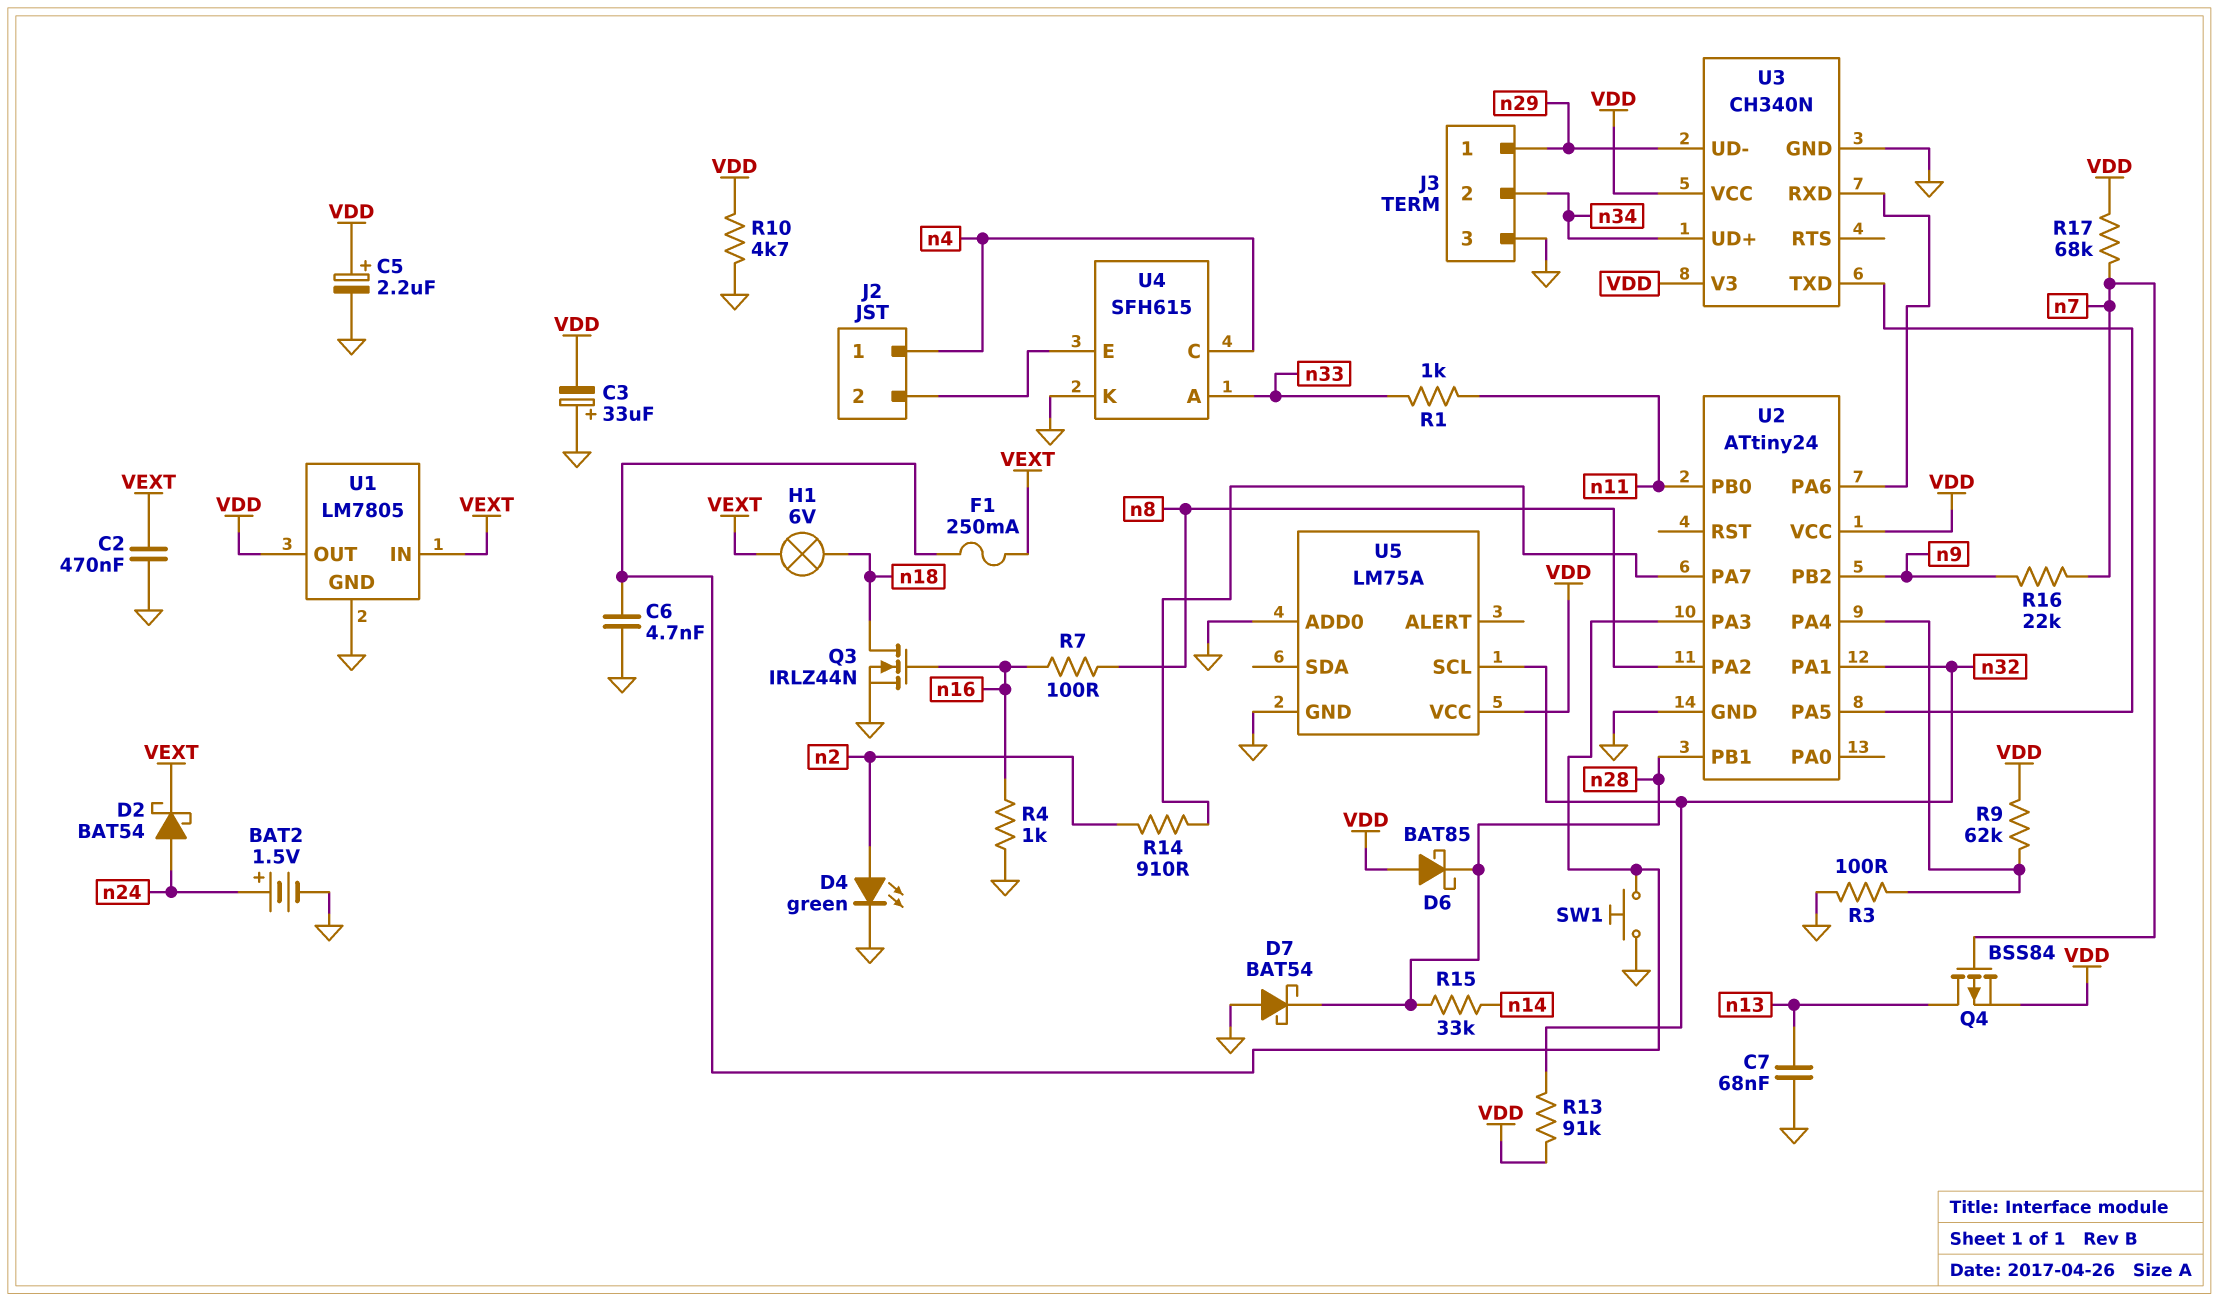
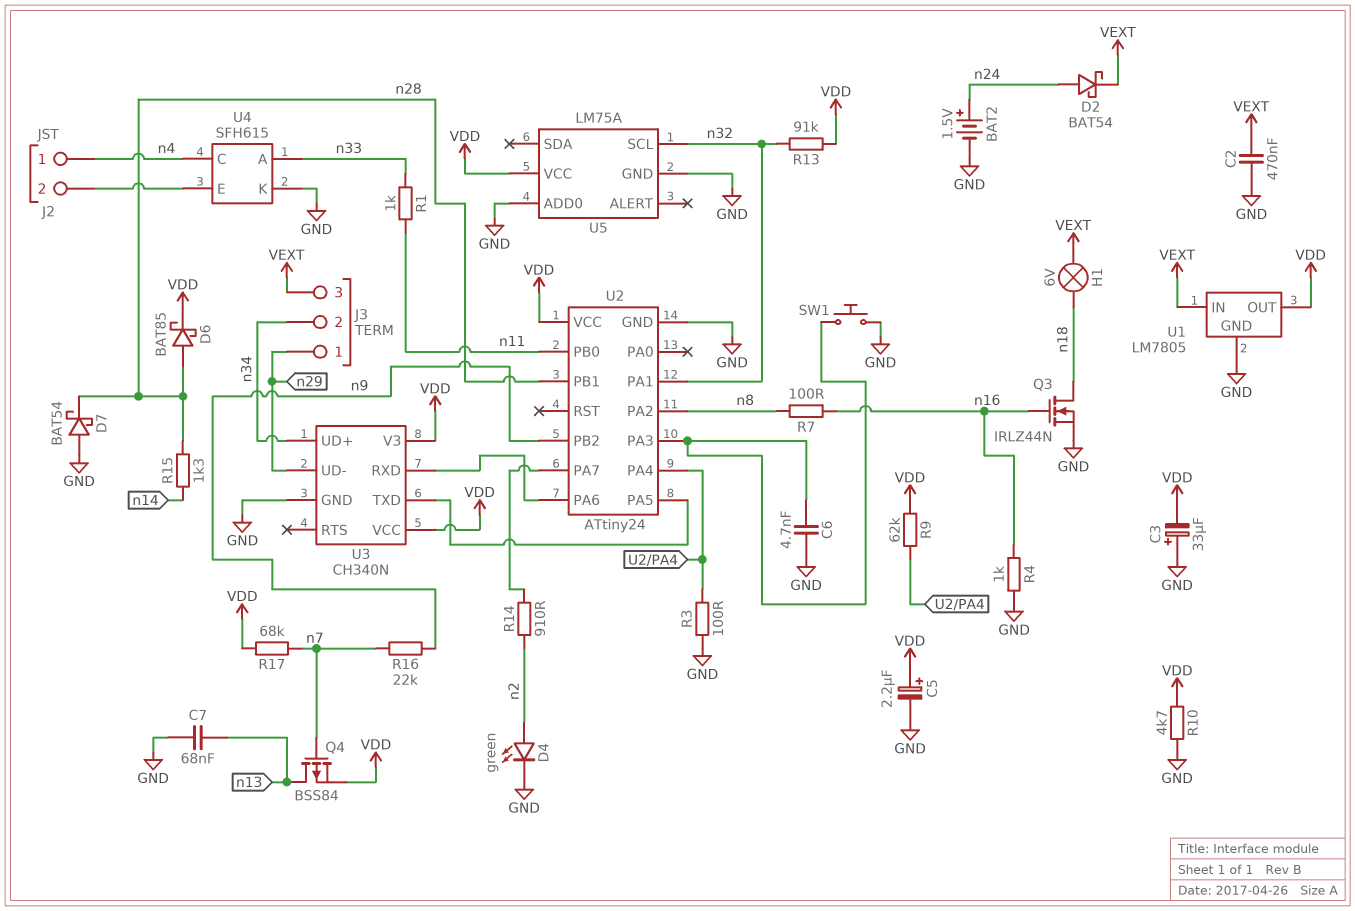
D6: schottky BAT85 (A VDD, K n28) -> schottky BAT85 (A n28, K VDD)
F1: 250mA (U2/PA3, VEXT) -> none
J3 pin 3: GND -> VEXT
R15: 33k (n14, n28) -> 1.3k (n14, n28)

